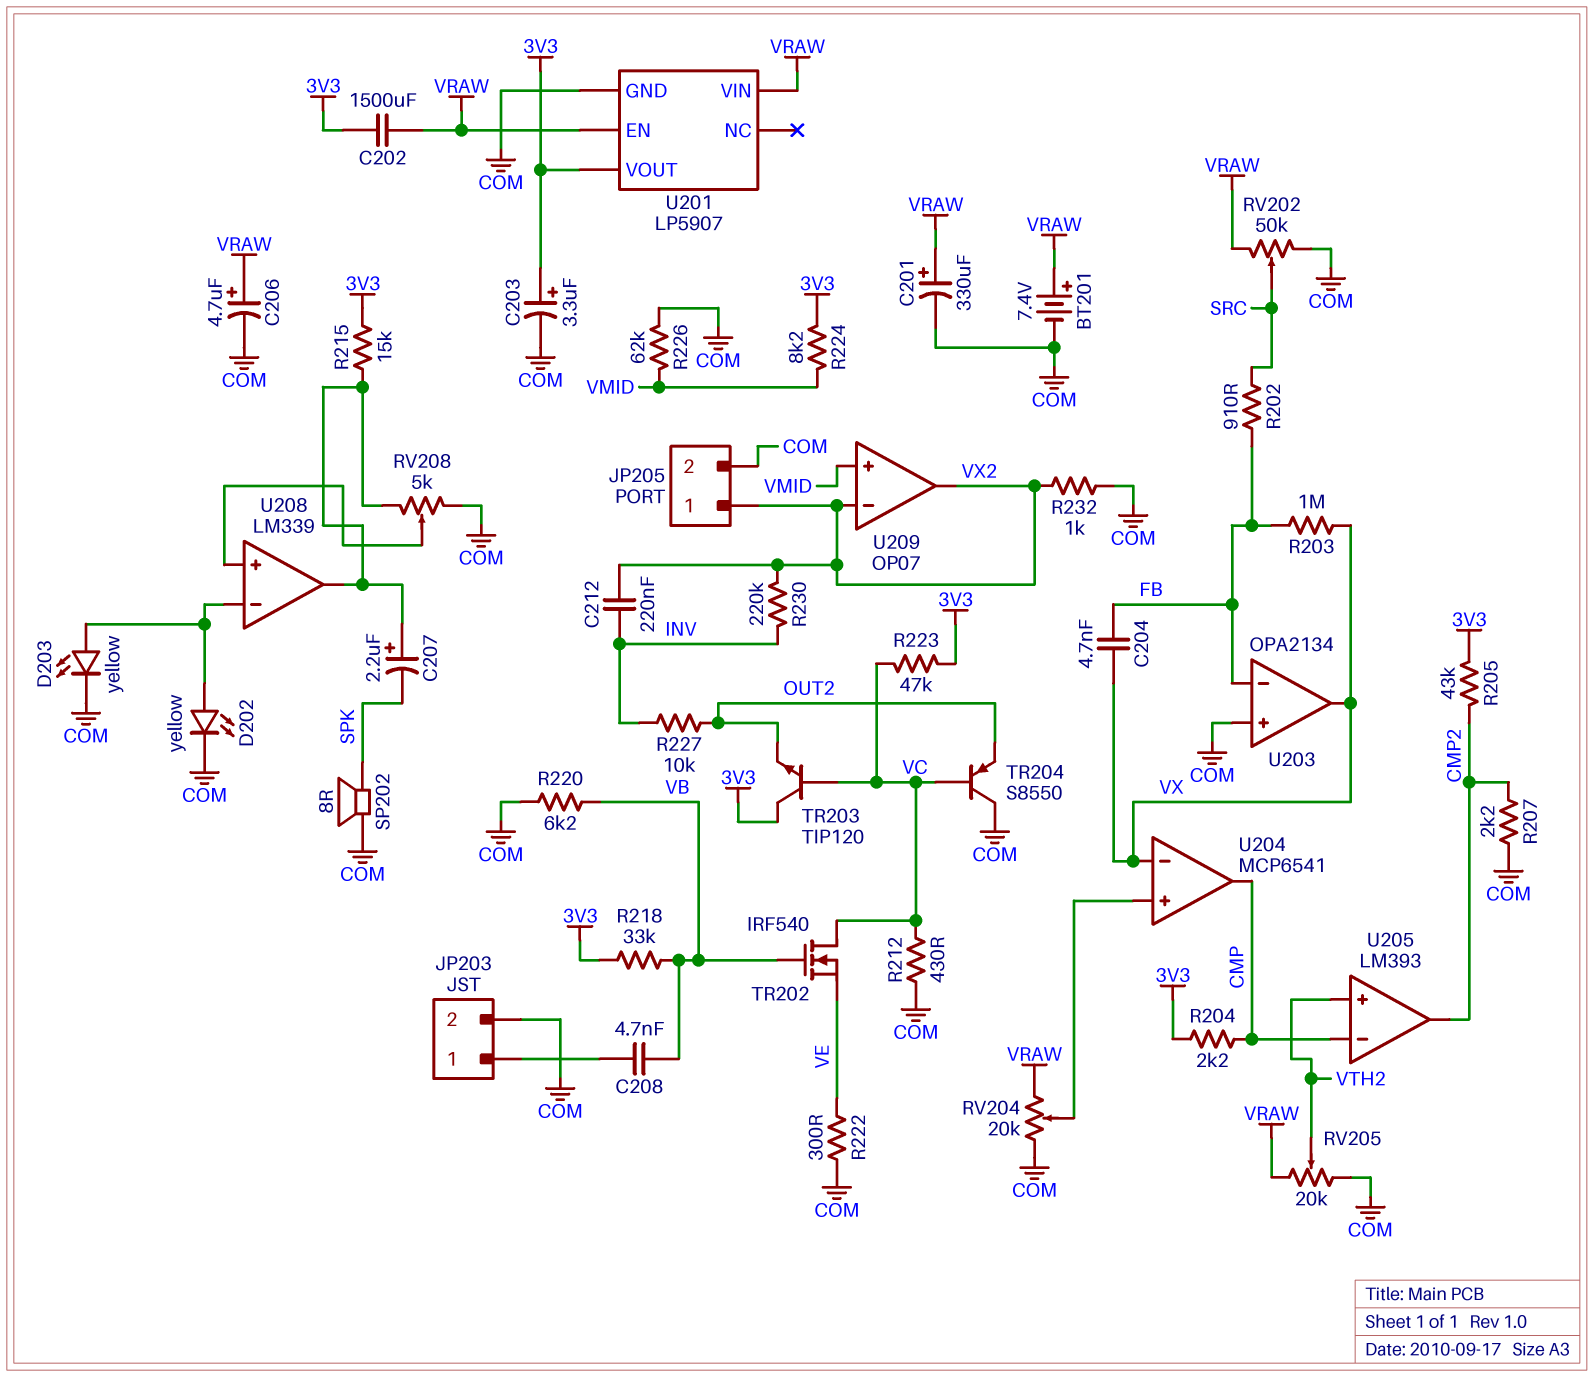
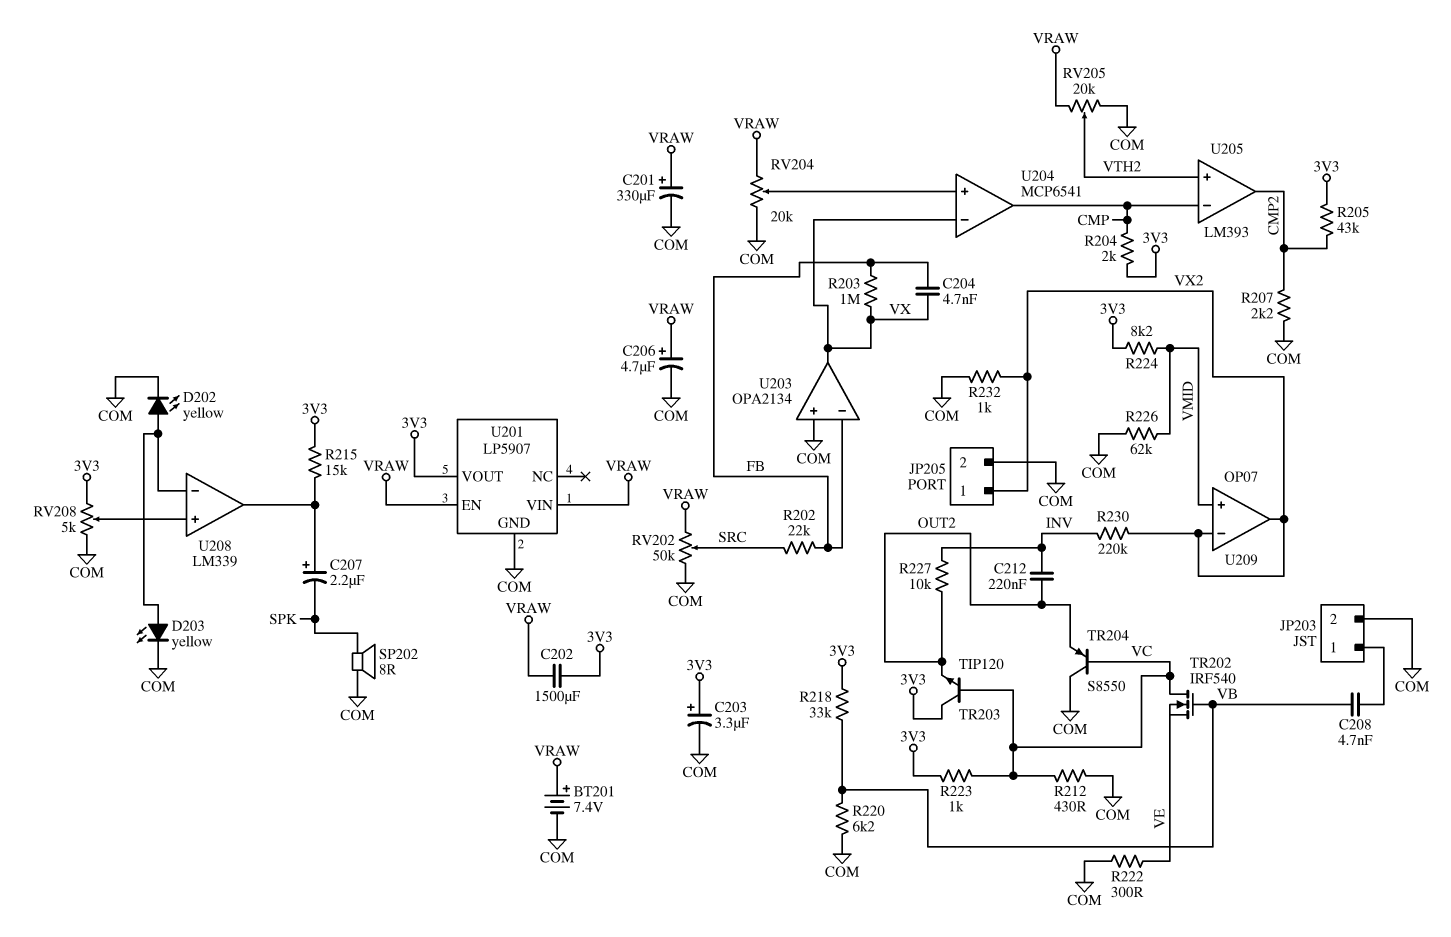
C212: 220nF (INV, VX2) -> 220nF (INV, OUT2)
R202: 910 (FB, SRC) -> 22k (FB, SRC)
R204: 2.2k (3V3, CMP) -> 2k (3V3, CMP)
R223: 47k (3V3, VC) -> 1k (3V3, VC)
RV208: 5k (COM, U208/out, wiper U208/in+) -> 5k (3V3, COM, wiper U208/in+)

